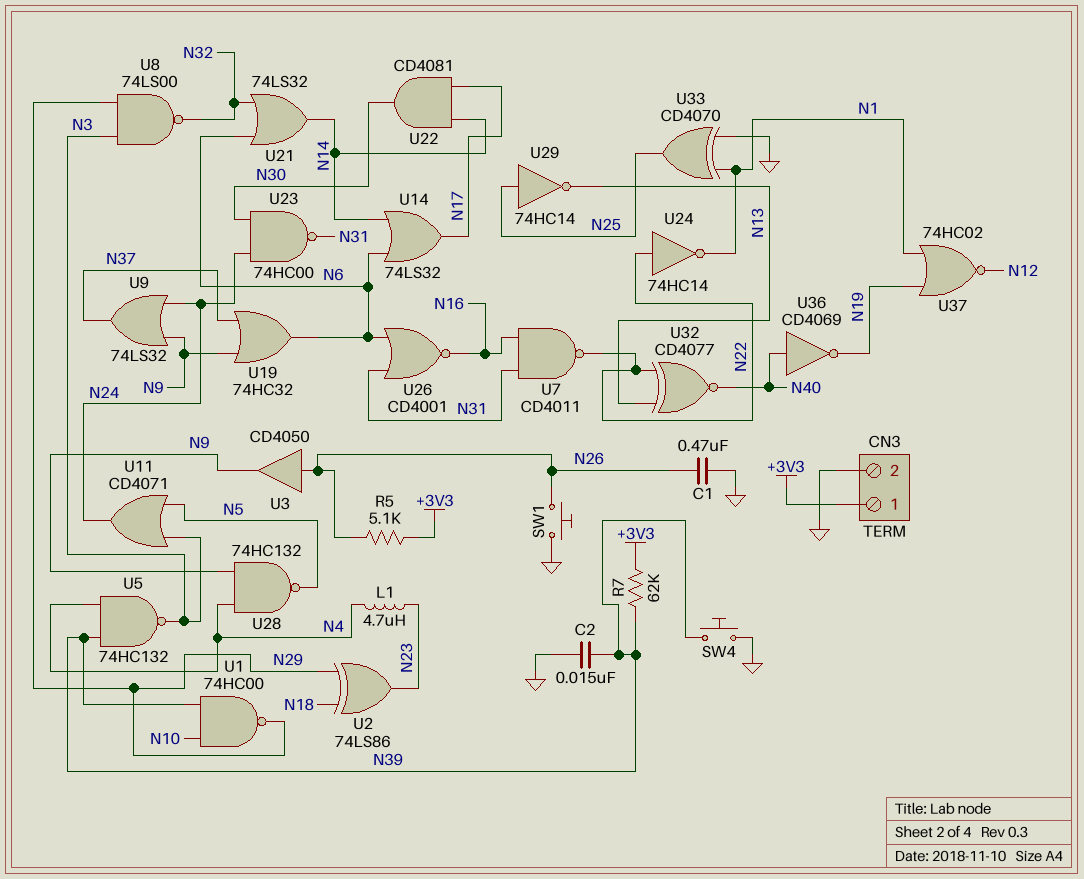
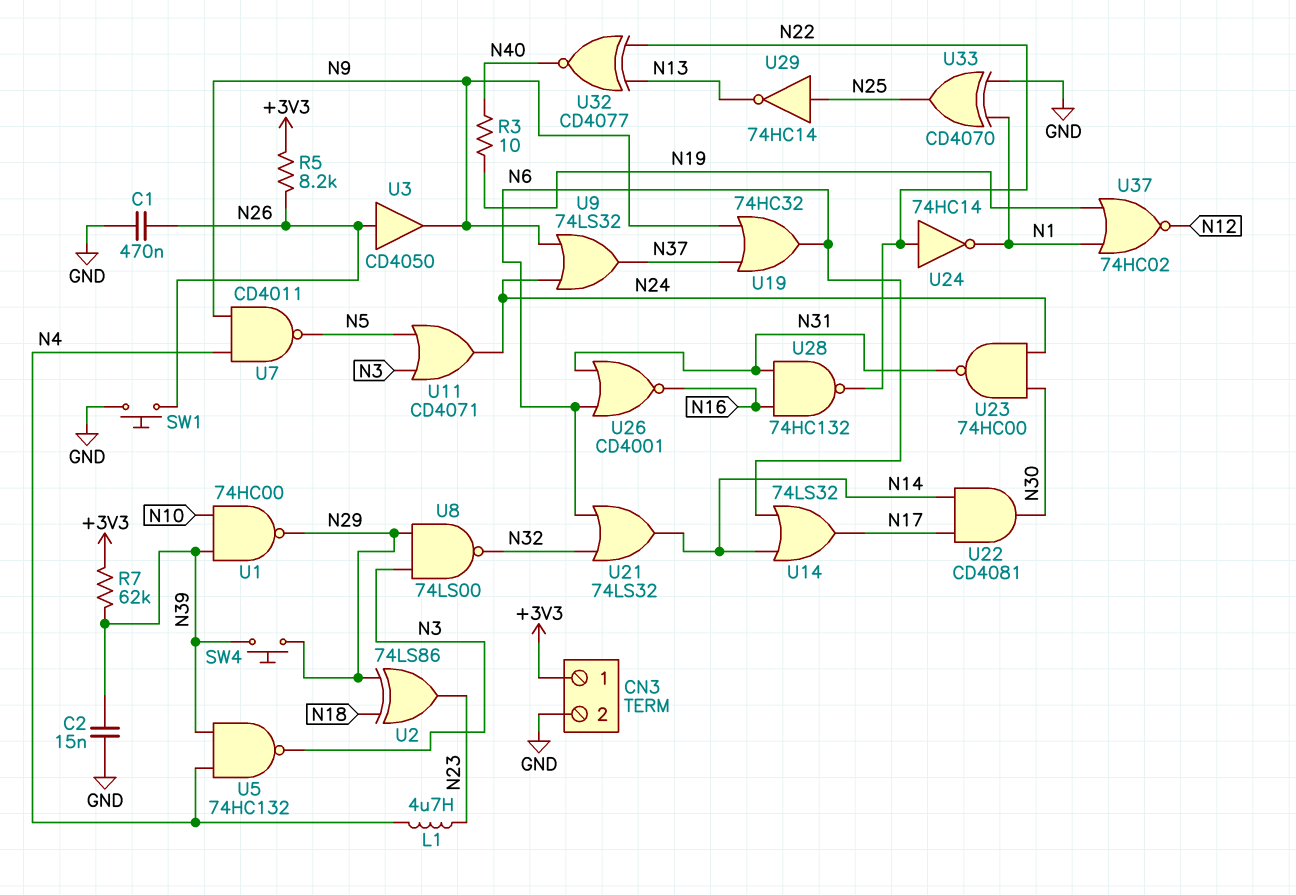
R3: none -> 10 (N19, N40)
R5: 5.1k (+3V3, N26) -> 8.2k (+3V3, N26)
SW4: button (GND, N39) -> button (N29, N39)
U7: NAND CD4011 (in N16, in N31, out N22) -> NAND CD4011 (in N4, in N9, out N5)
U28: NAND 74HC132 (in N4, in N9, out N5) -> NAND 74HC132 (in N16, in N31, out N22)
U36: NOT CD4069 (in N40, out N19) -> none

